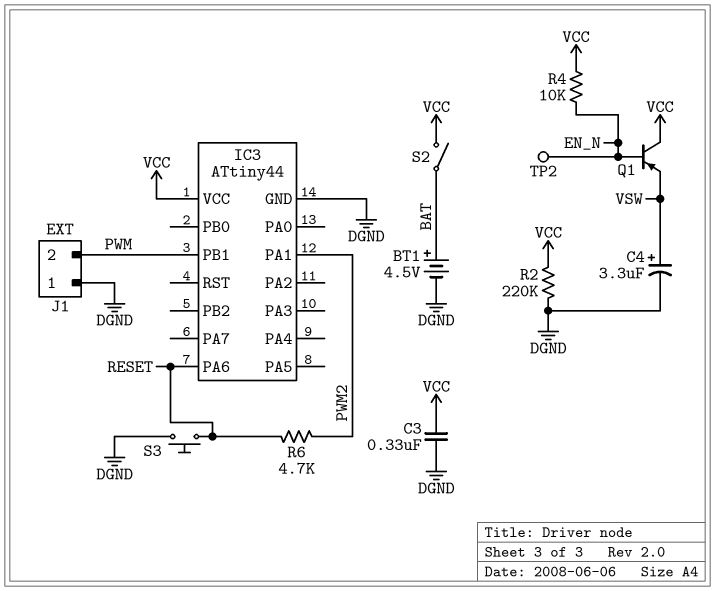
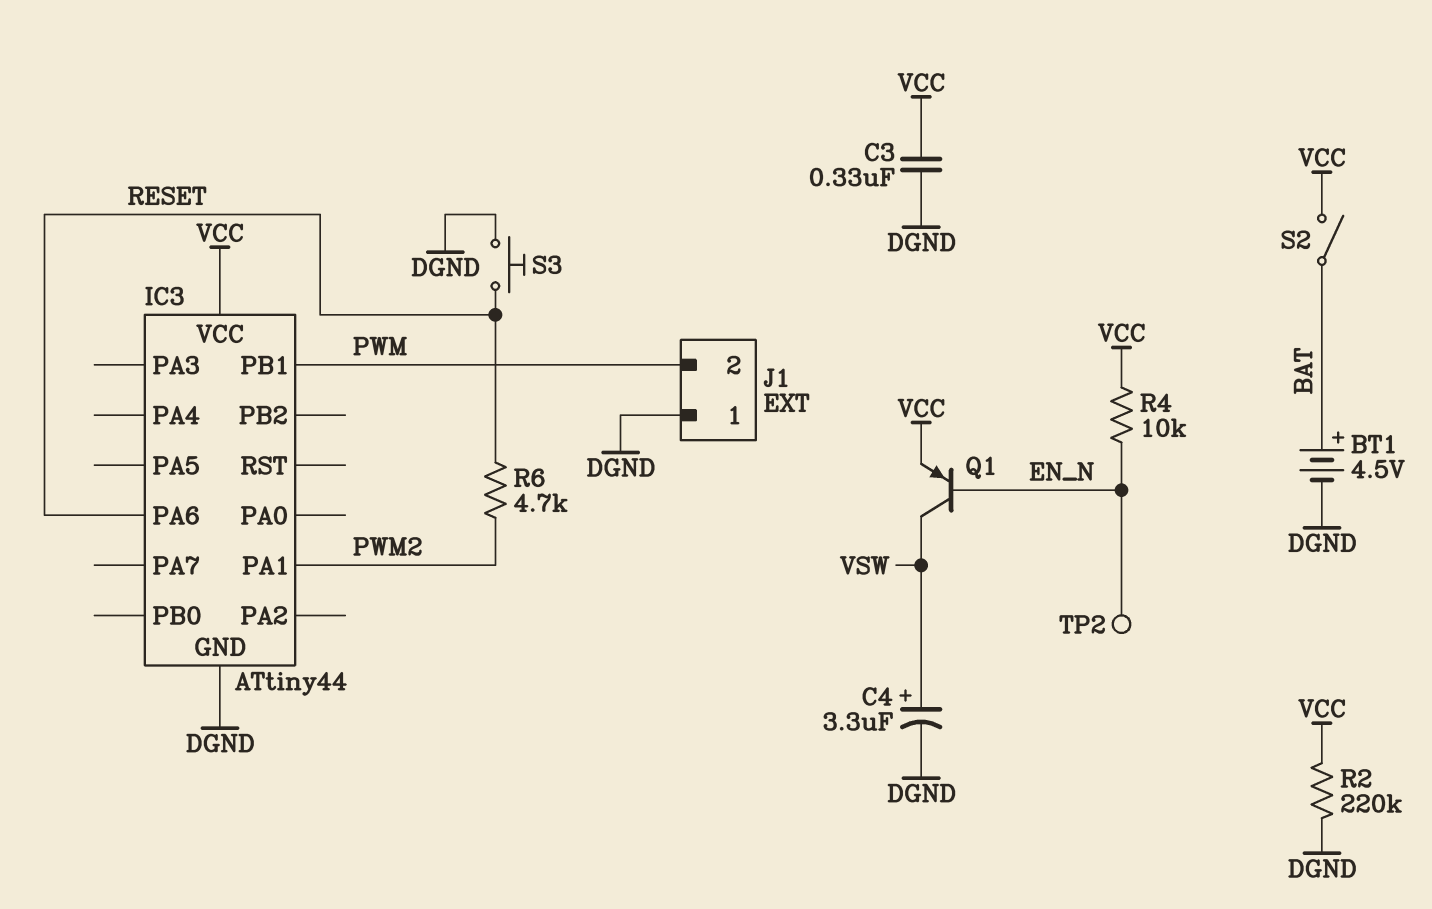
Q1: PNP (B EN_N, C VCC, E VSW) -> PNP (B EN_N, C VSW, E VCC)

